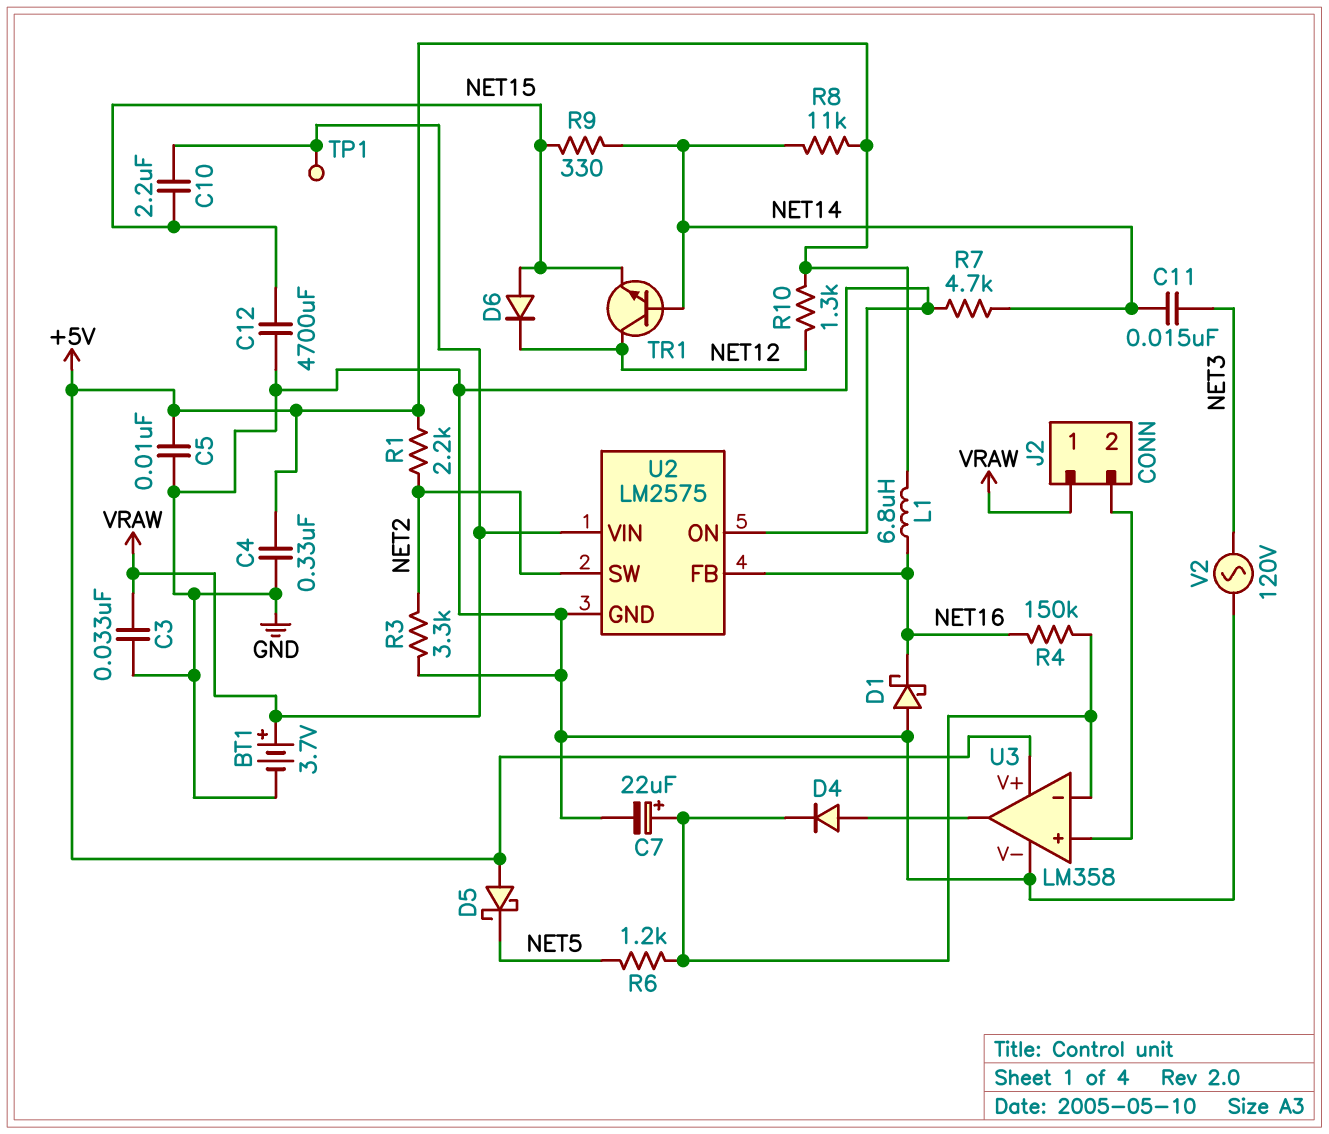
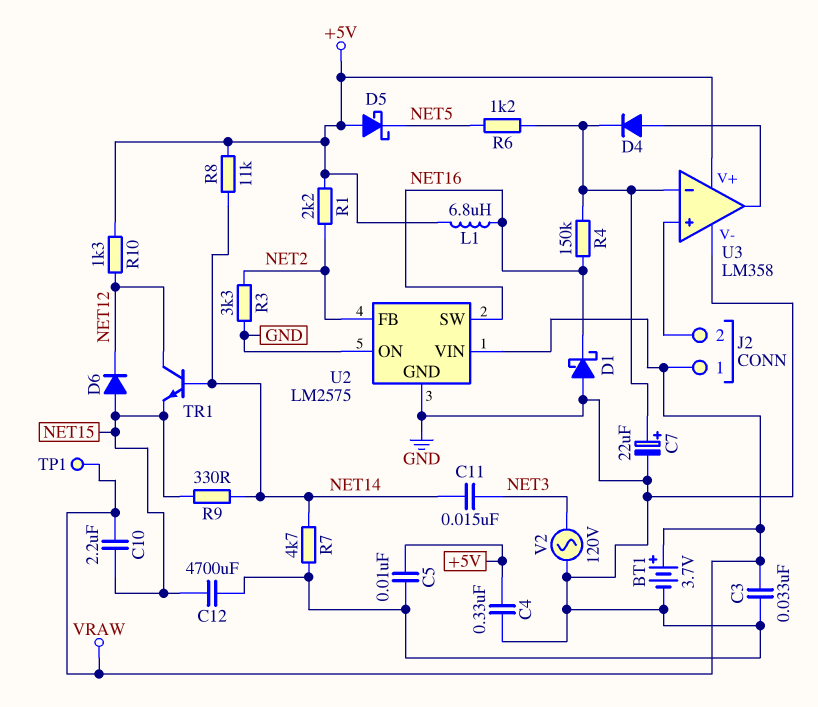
U2 pin FB: NET16 -> NET2
U2 pin SW: NET2 -> NET16

